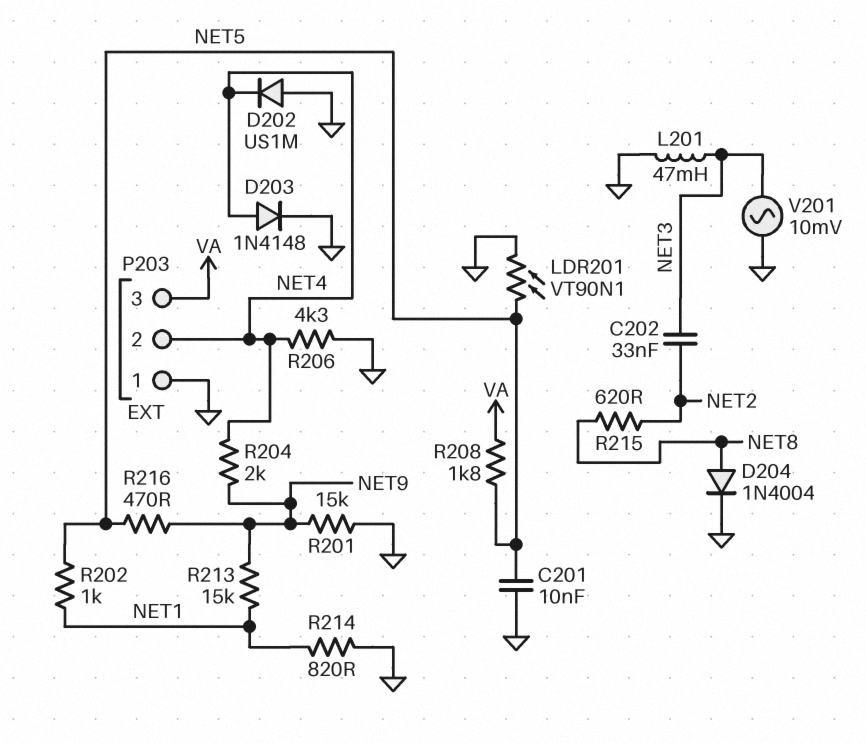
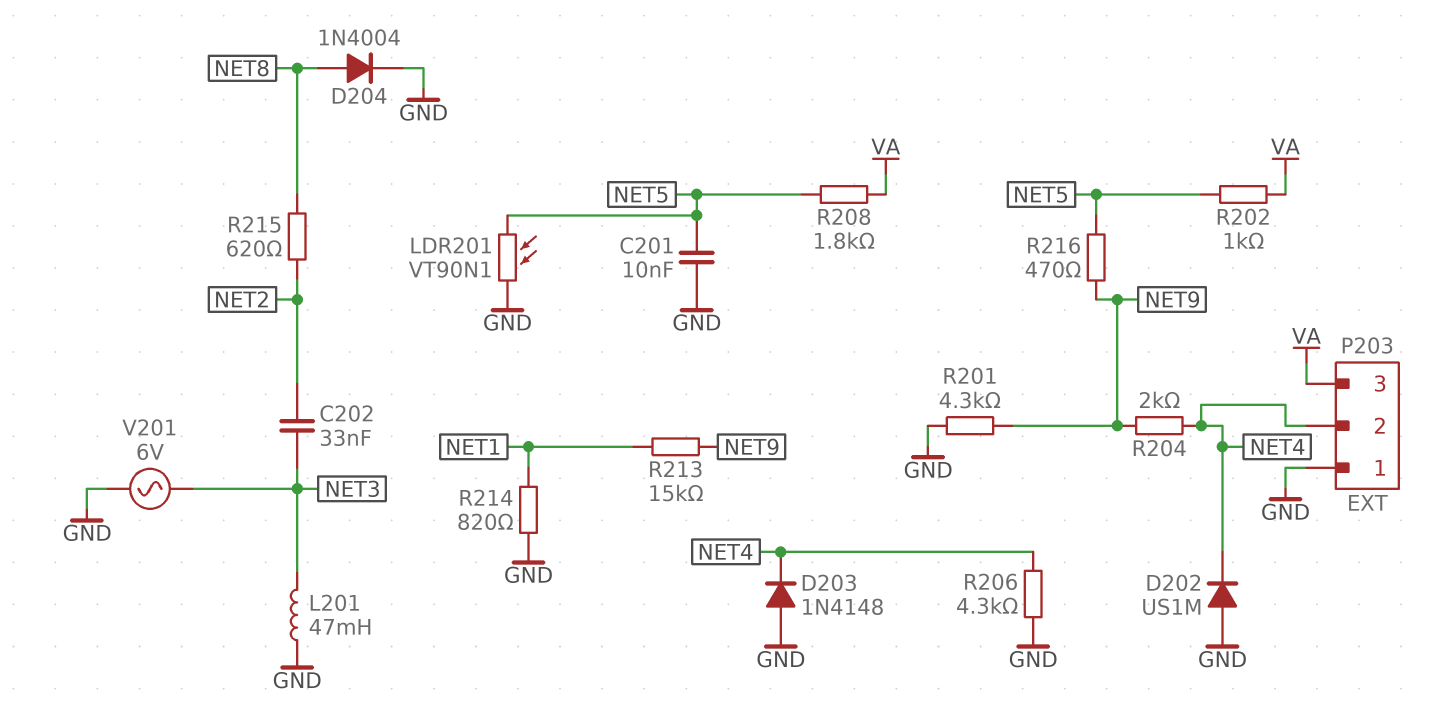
D203: diode 1N4148 (A NET4, K GND) -> diode 1N4148 (A GND, K NET4)
R201: 15k (GND, NET9) -> 4.3k (GND, NET9)
R202: 1k (NET1, NET5) -> 1k (NET5, VA)
V201: AC 10mV (GND, NET3) -> AC 6V (GND, NET3)

